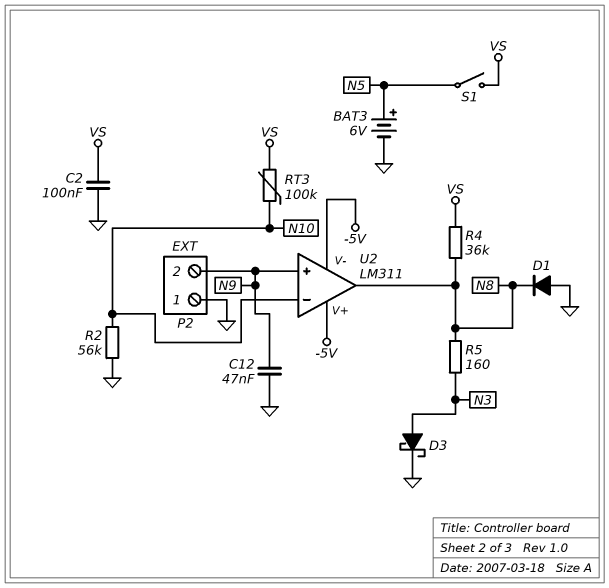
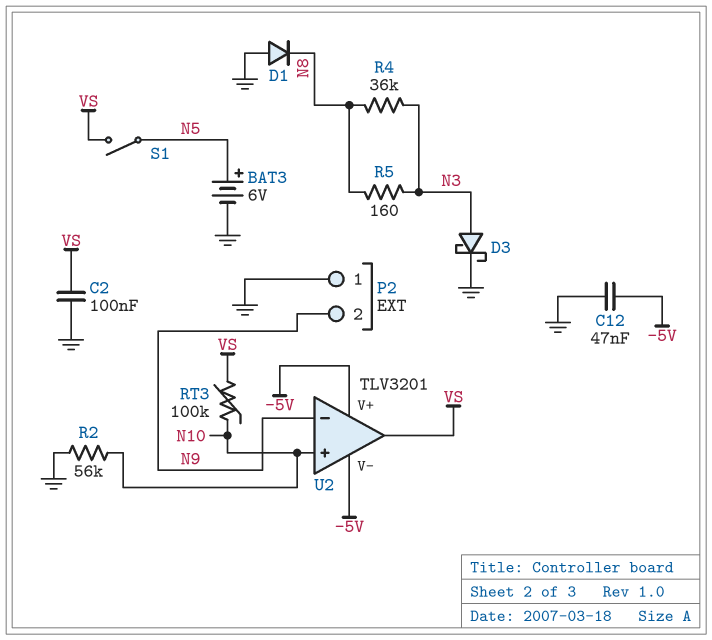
C12: 47nF (GND, N9) -> 47nF (-5V, GND)
R4: 36k (N8, VS) -> 36k (N3, N8)
U2: LM311 -> TLV3201
U2 pin in+: N9 -> N10
U2 pin in-: N10 -> N9
U2 pin out: N8 -> VS

